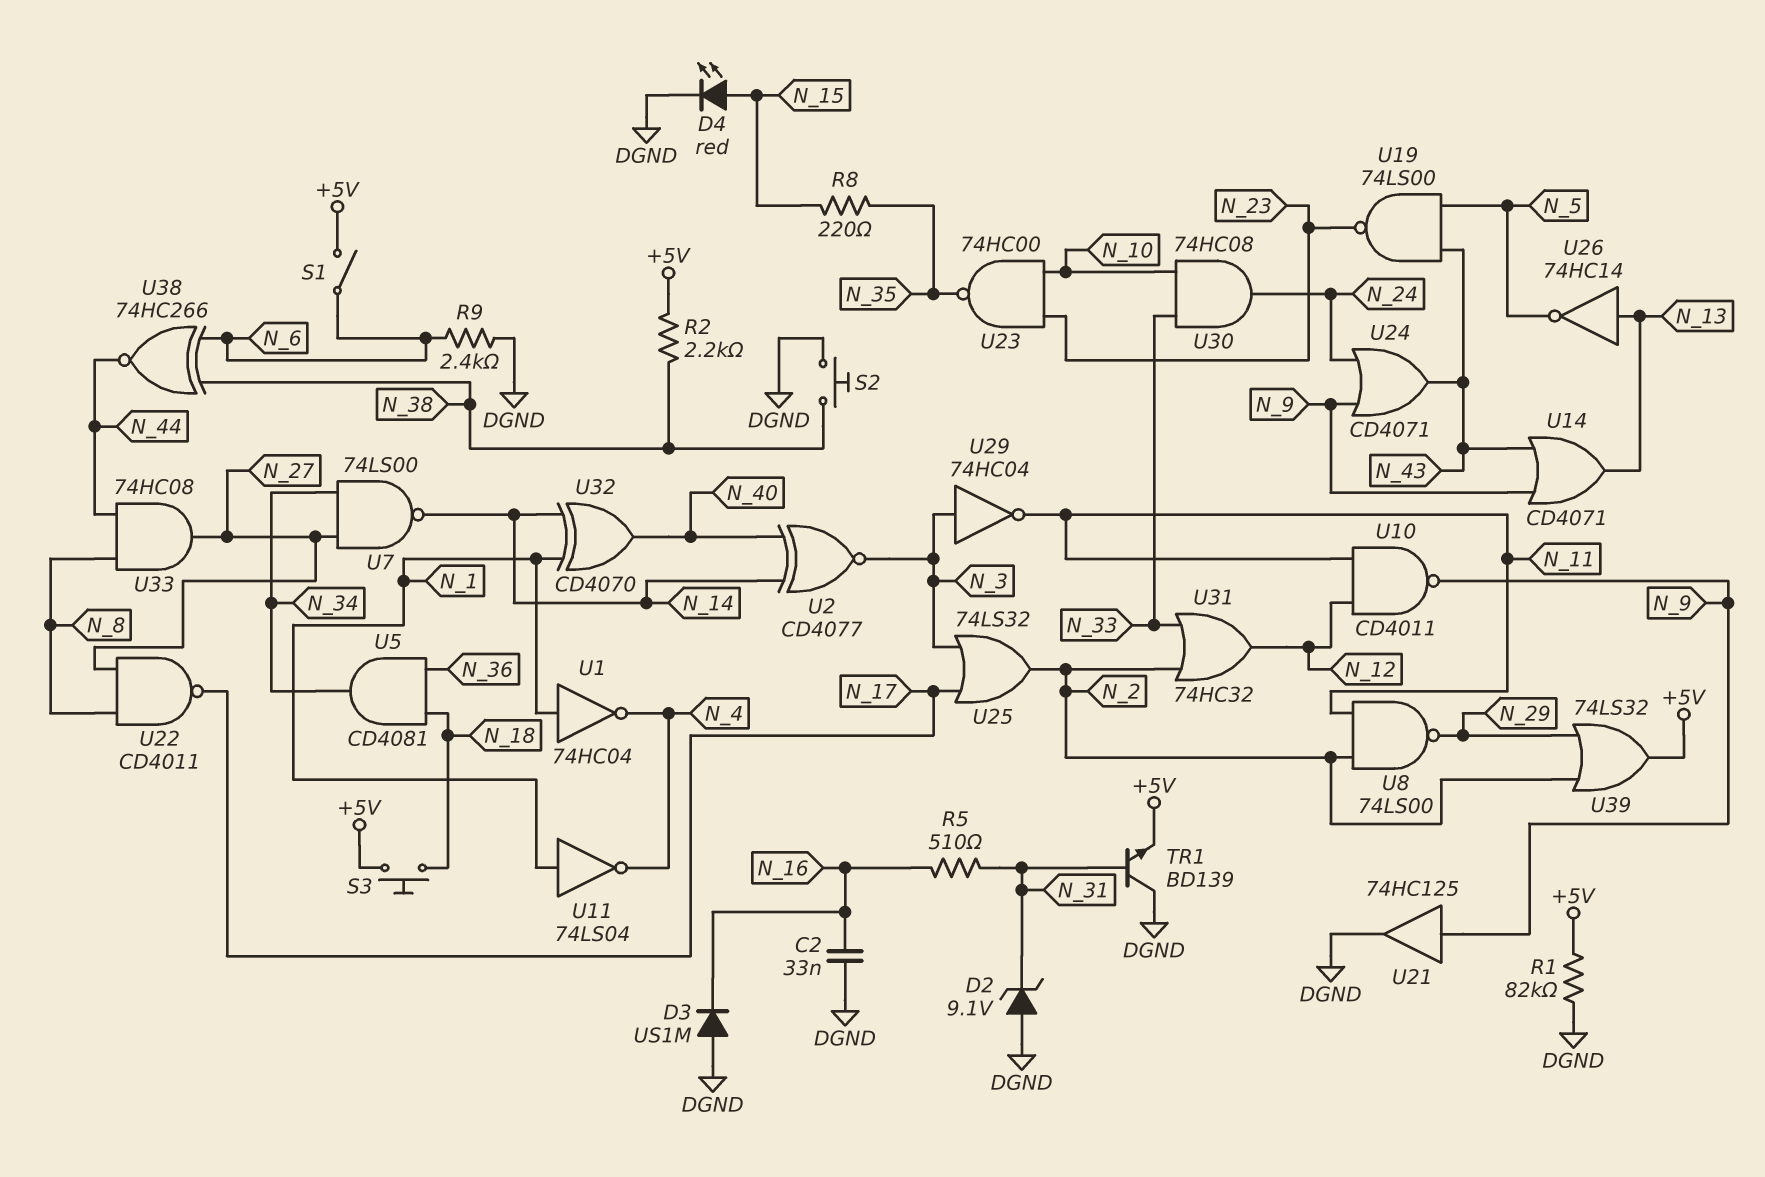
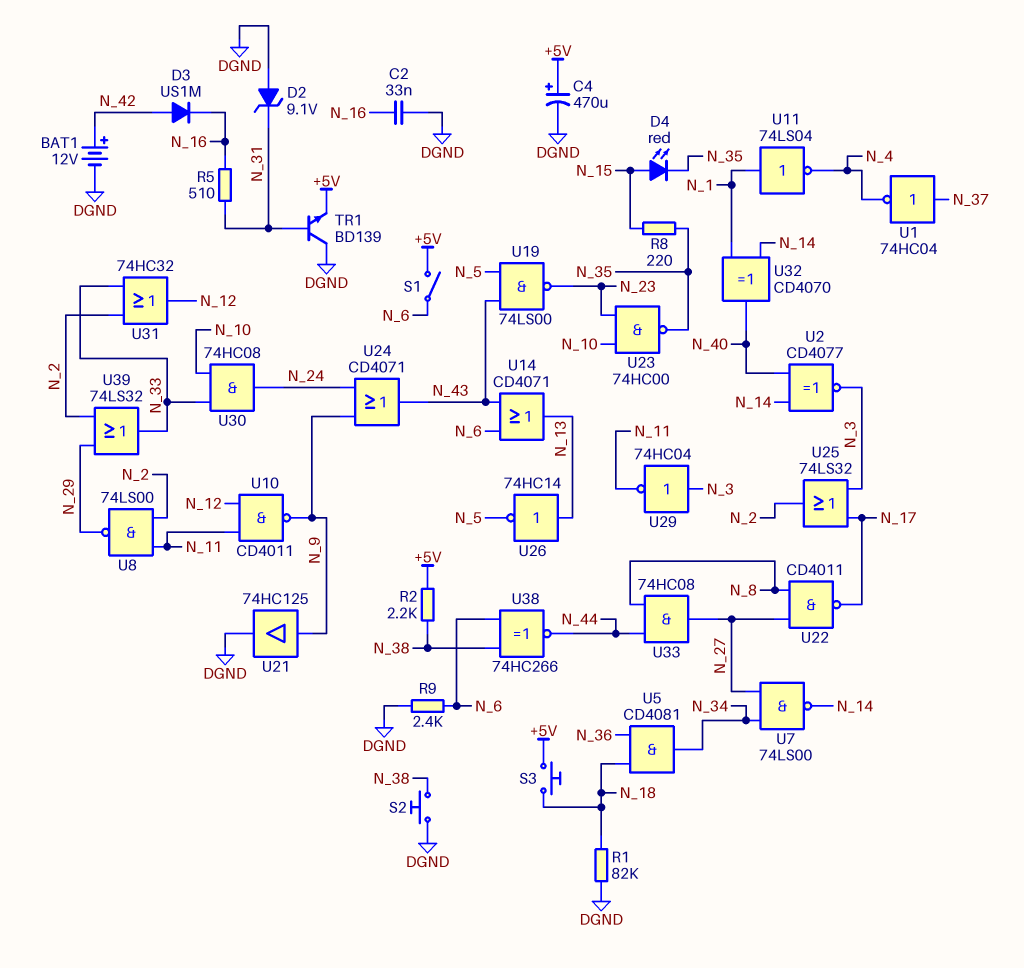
BAT1: none -> 12V (plus N_42, minus DGND)
C4: none -> 470uF (plus +5V, minus DGND)
D3: diode US1M (A DGND, K N_16) -> diode US1M (A N_42, K N_16)
D4: LED red (A N_15, K DGND) -> LED red (A N_15, K N_35)
R1: 82k (+5V, DGND) -> 82k (DGND, N_18)
U1: NOT 74HC04 (in N_1, out N_4) -> NOT 74HC04 (in N_37, out N_4)
U14: OR CD4071 (in N_9, in N_43, out N_13) -> OR CD4071 (in N_6, in N_43, out N_13)
U39: OR 74LS32 (in N_2, in N_29, out +5V) -> OR 74LS32 (in N_2, in N_29, out N_33)

